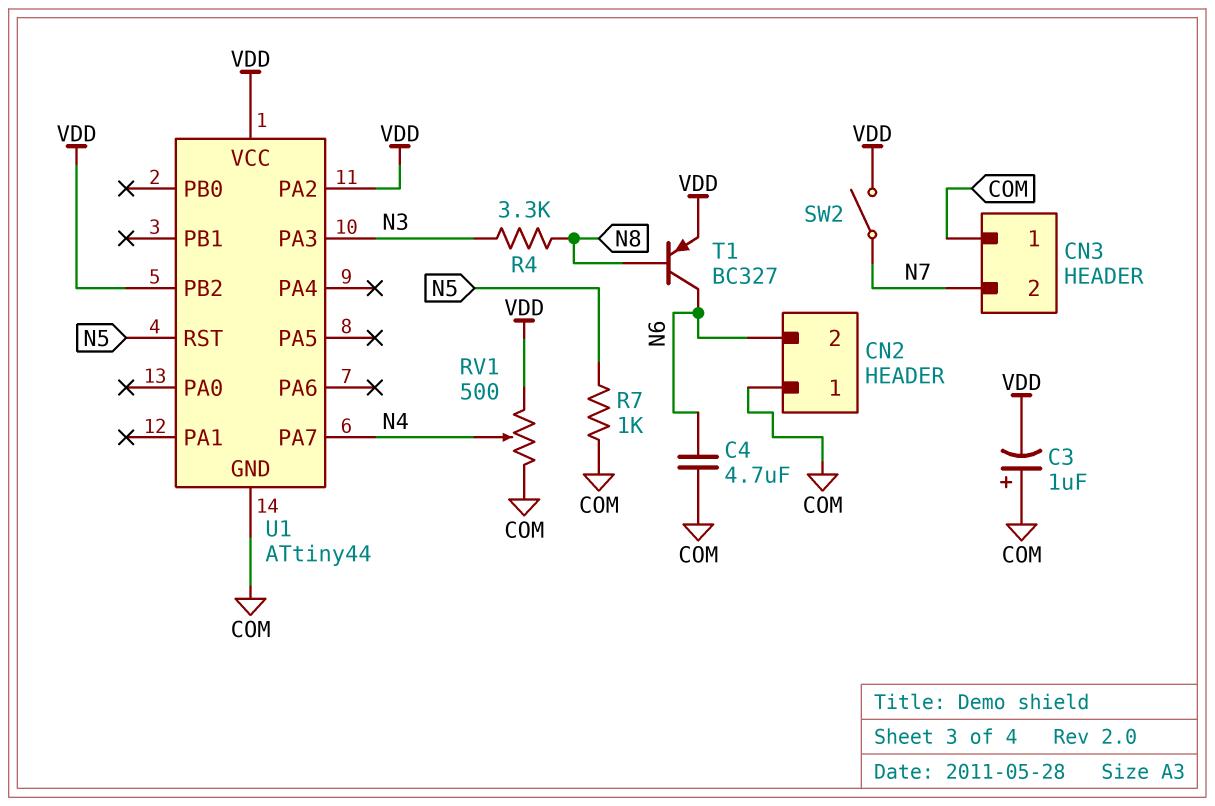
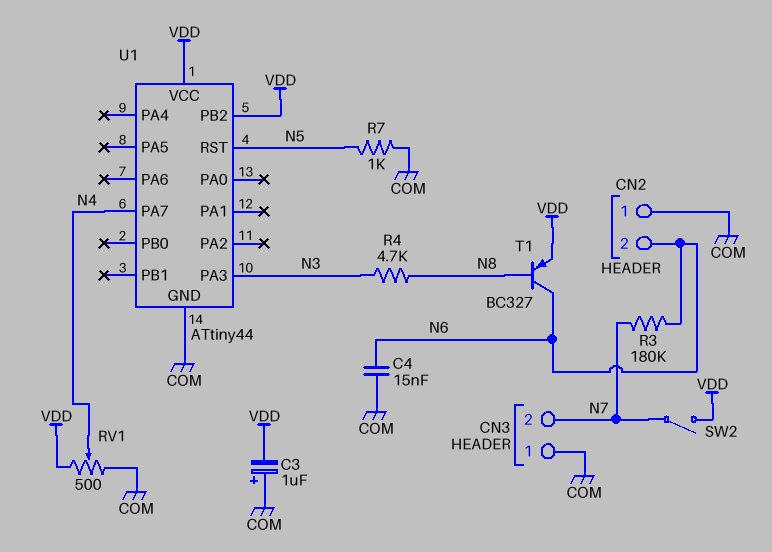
C4: 4.7uF (COM, N6) -> 15nF (COM, N6)
R3: none -> 180k (N6, N7)
R4: 3.3k (N3, N8) -> 4.7k (N3, N8)
U1 pin PA2: VDD -> none

